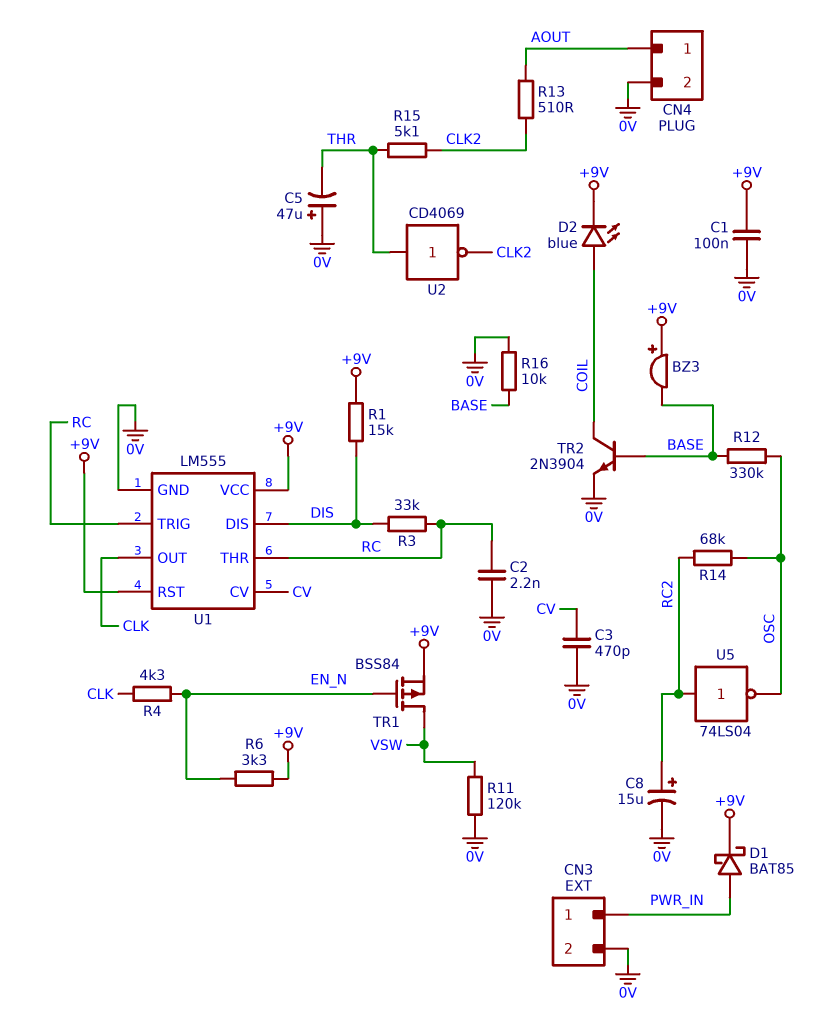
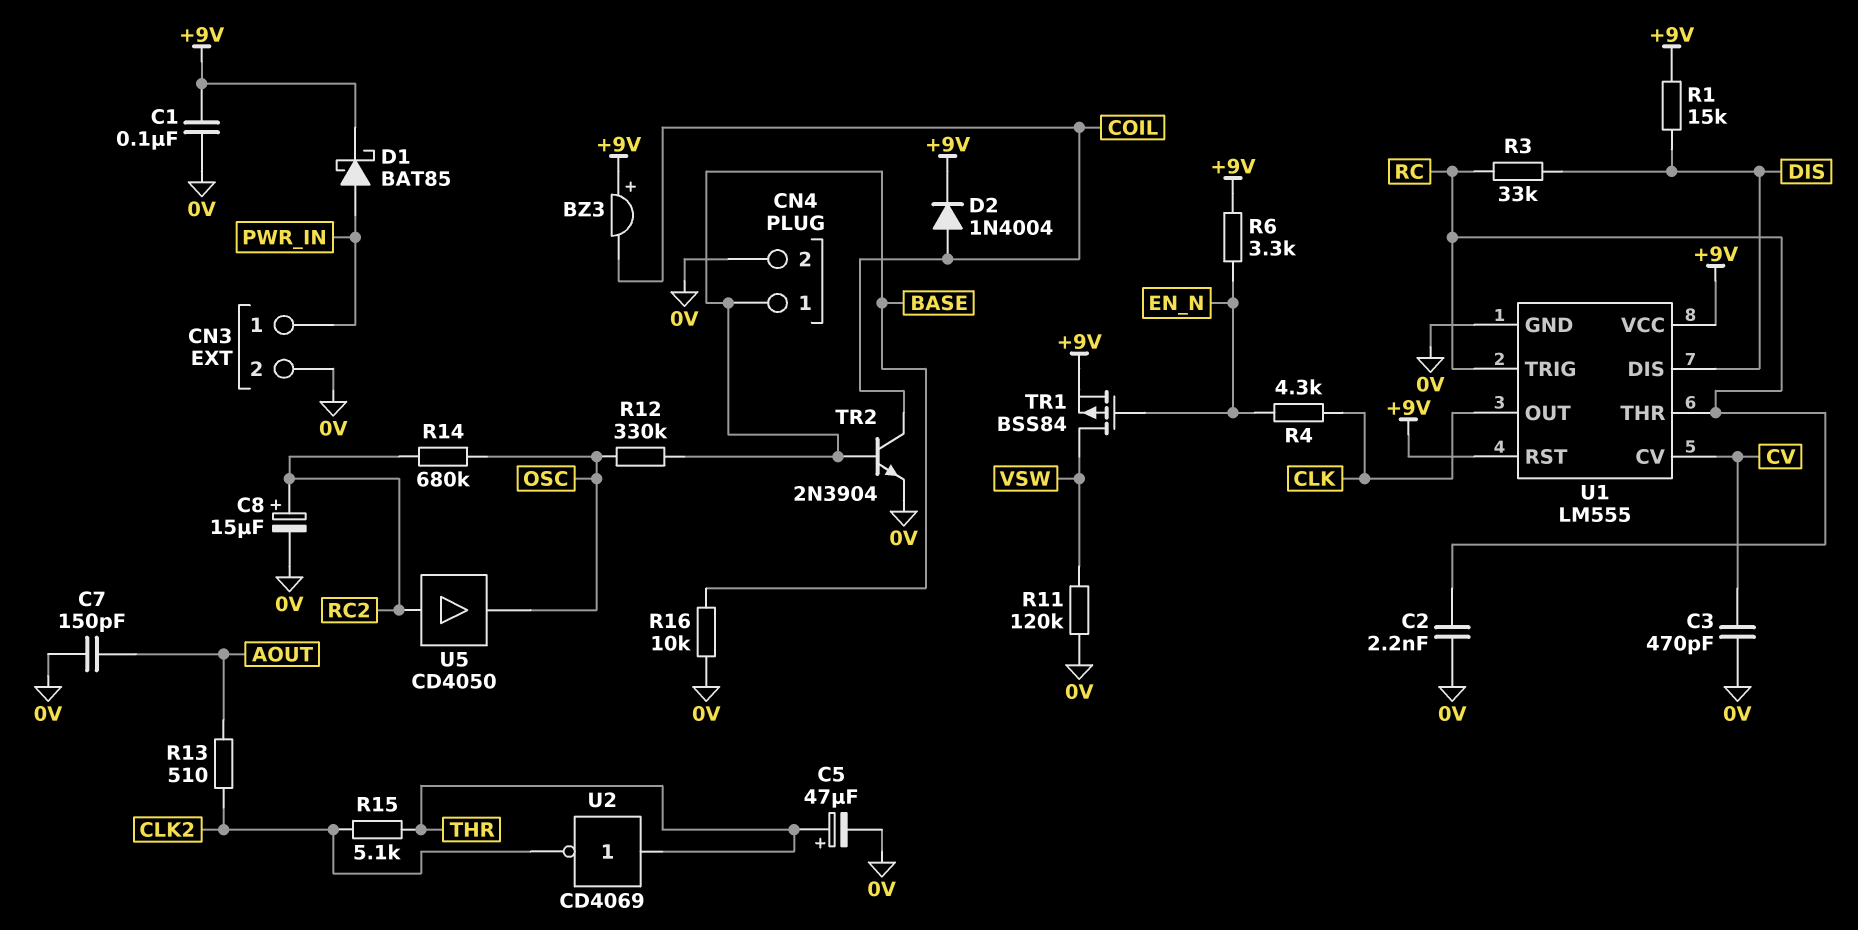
BZ3: buzzer (plus +9V, minus BASE) -> buzzer (plus +9V, minus COIL)
C5: 47uF (plus 0V, minus THR) -> 47uF (plus THR, minus 0V)
C7: none -> 150pF (0V, AOUT)
CN4 pin 1: AOUT -> BASE
D2: LED blue (A COIL, K +9V) -> diode 1N4004 (A COIL, K +9V)
R14: 68k (OSC, RC2) -> 680k (OSC, RC2)
U5: NOT 74LS04 (in RC2, out OSC) -> buffer CD4050 (in RC2, out OSC)

